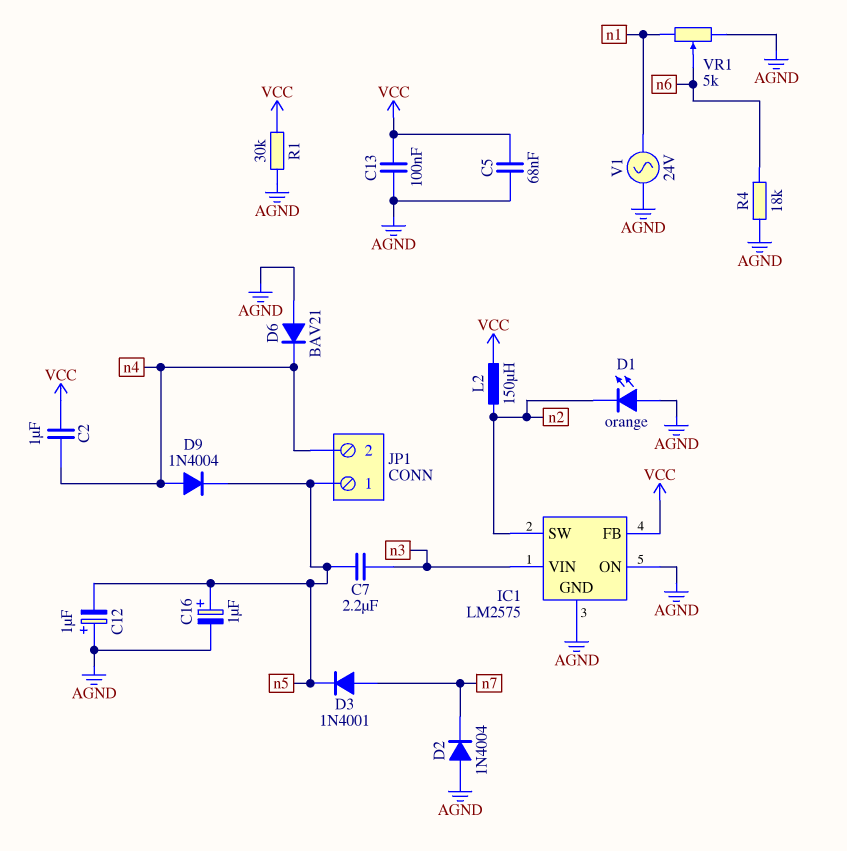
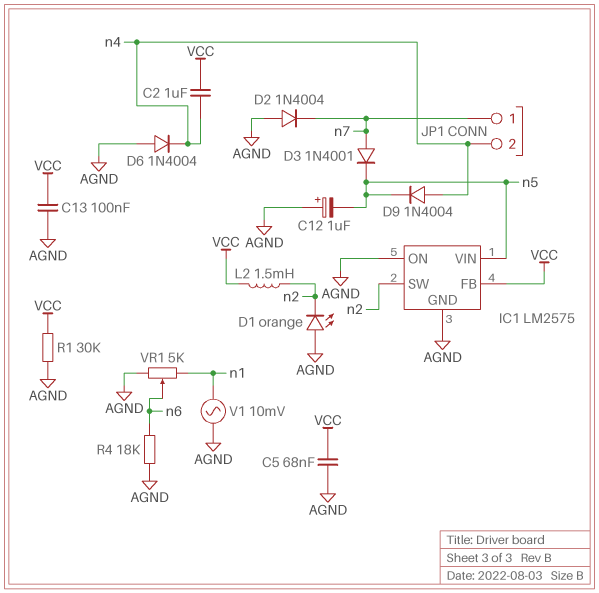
C7: 2.2uF (n3, n5) -> none
C16: 1uF (plus n5, minus AGND) -> none
D6: diode BAV21 (A AGND, K n4) -> diode 1N4004 (A AGND, K n4)
IC1 pin VIN: n3 -> n5
JP1 pin 1: n5 -> n7
L2: 150uH (VCC, n2) -> 1.5mH (VCC, n2)
V1: AC 24V (AGND, n1) -> AC 10mV (AGND, n1)

